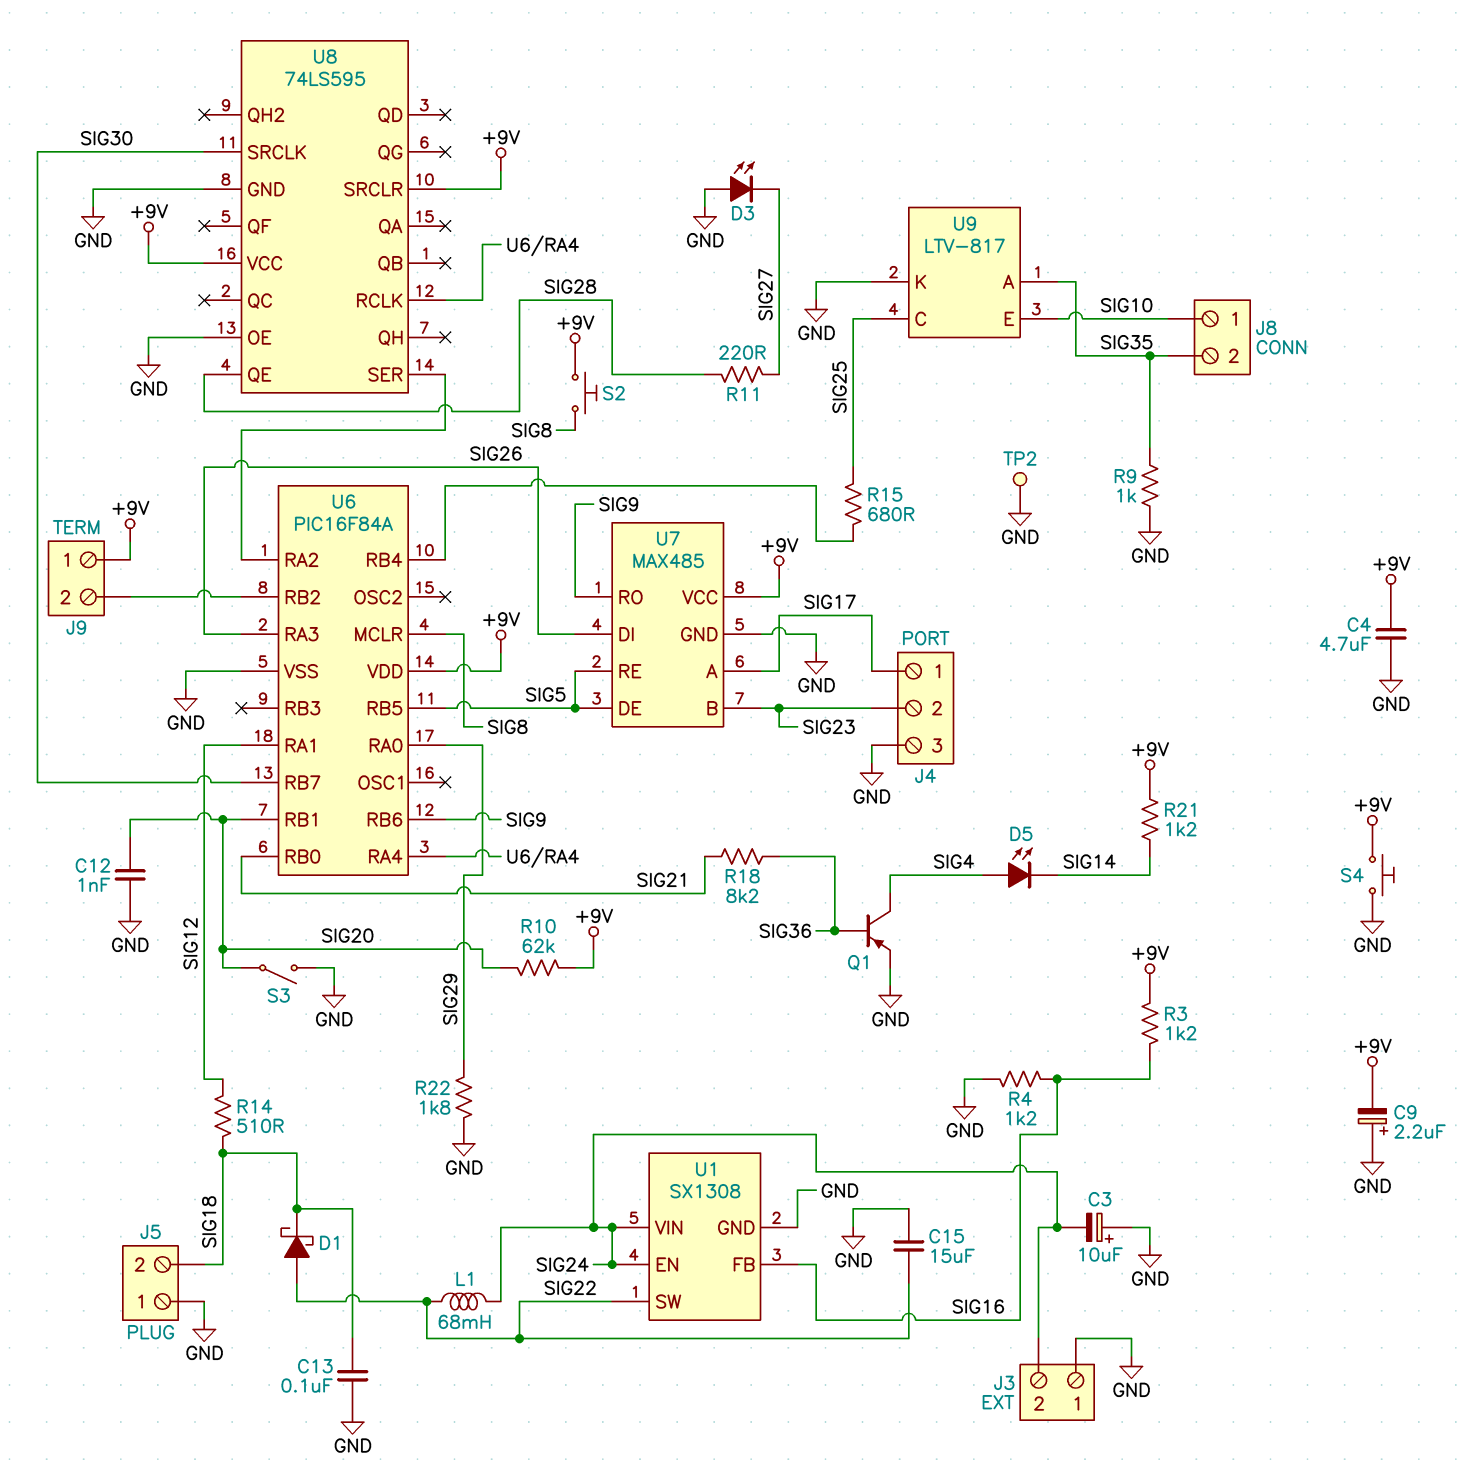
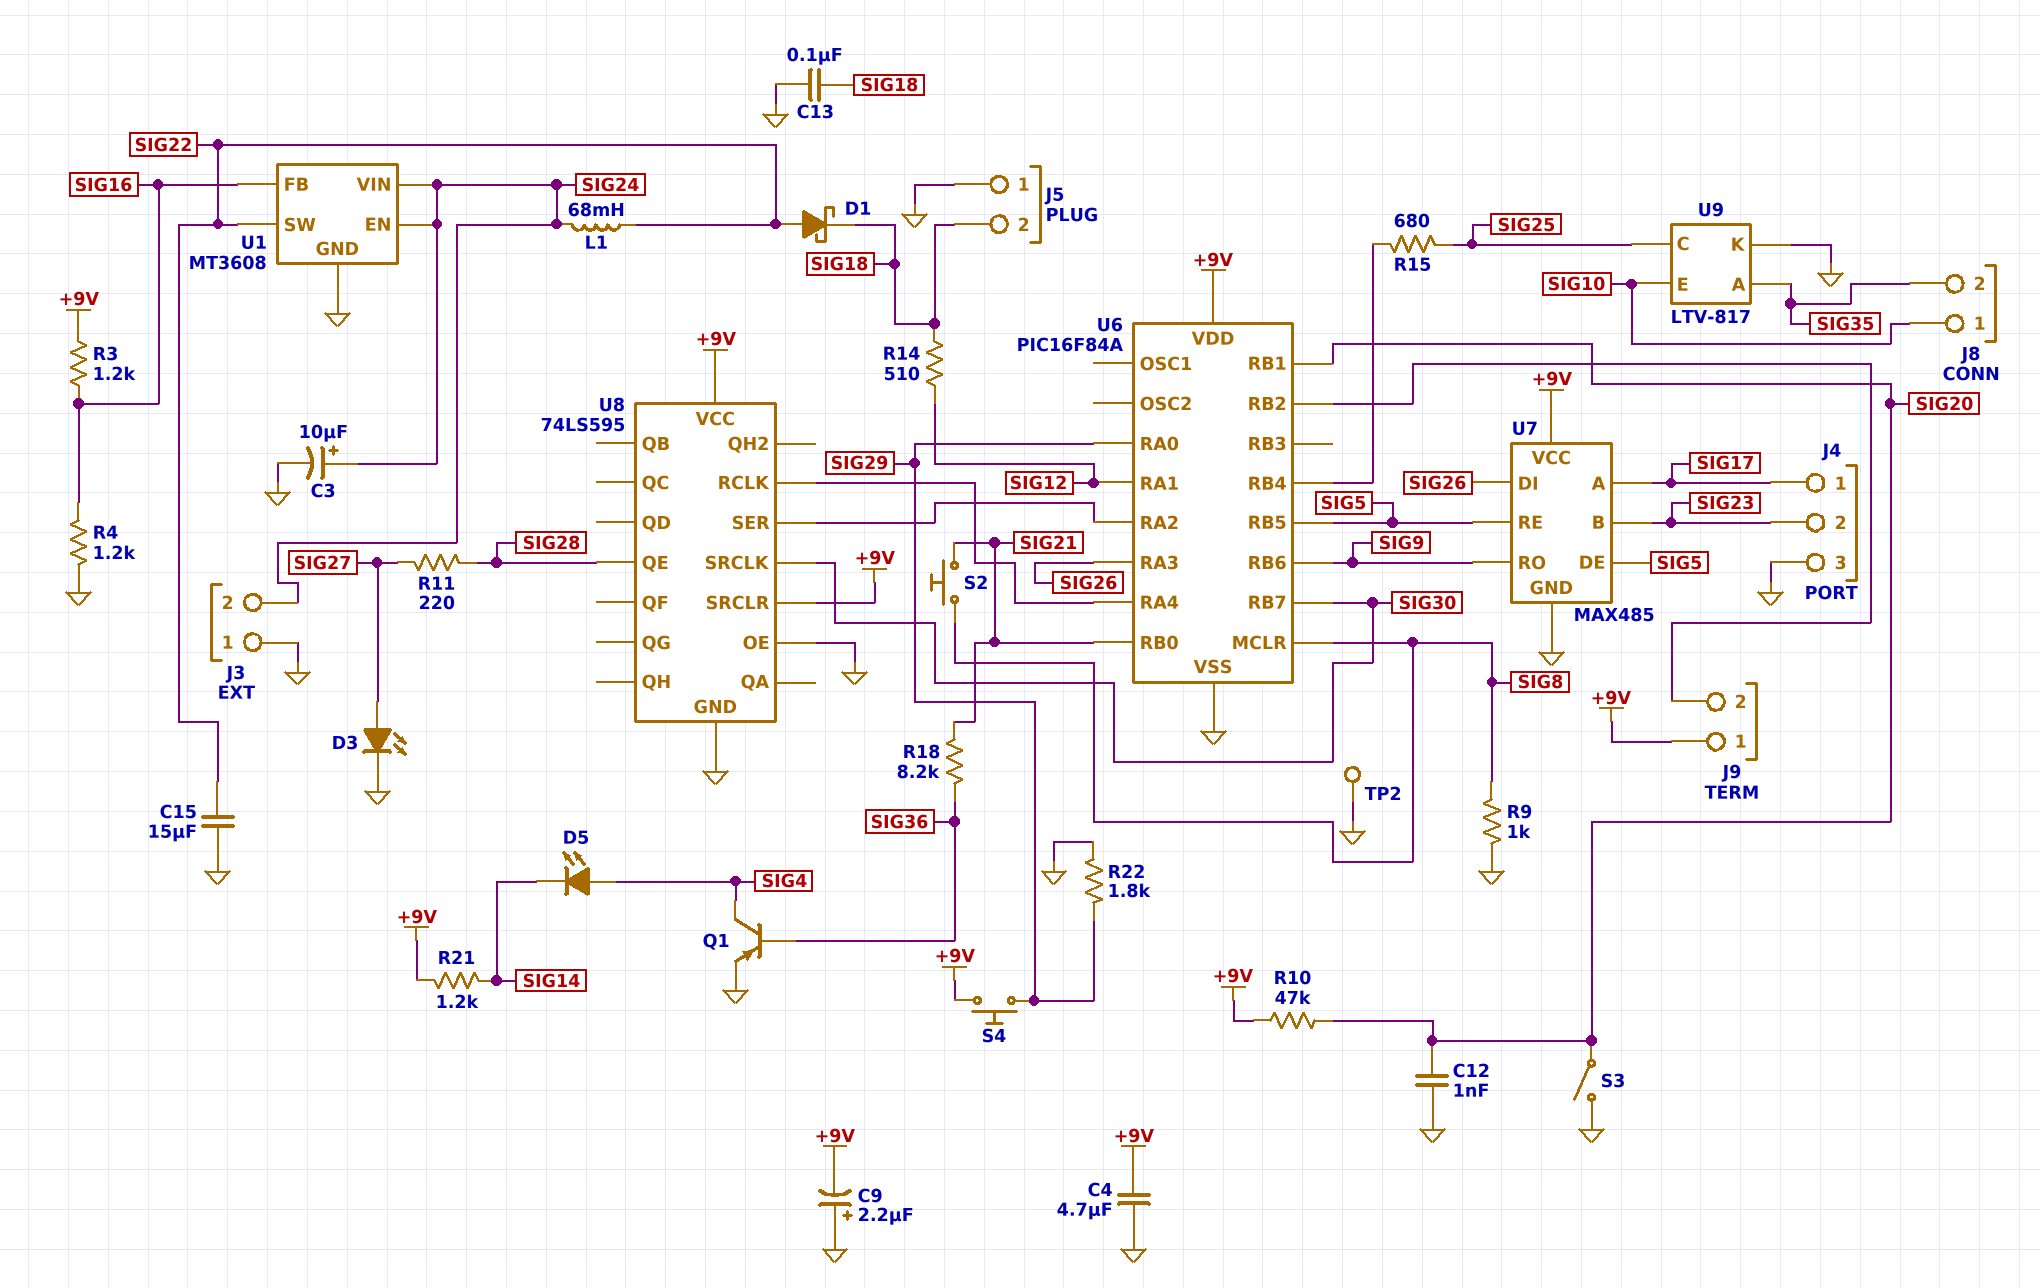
C3: 10uF (plus GND, minus SIG24) -> 10uF (plus SIG24, minus GND)
D3: LED (A GND, K SIG27) -> LED (A SIG27, K GND)
R9: 1k (GND, SIG35) -> 1k (GND, SIG8)
R10: 62k (+9V, SIG20) -> 47k (+9V, SIG20)
S2: button (+9V, SIG8) -> button (SIG8, SIG21)
S4: button (+9V, GND) -> button (+9V, SIG29)
U1: SX1308 -> MT3608

